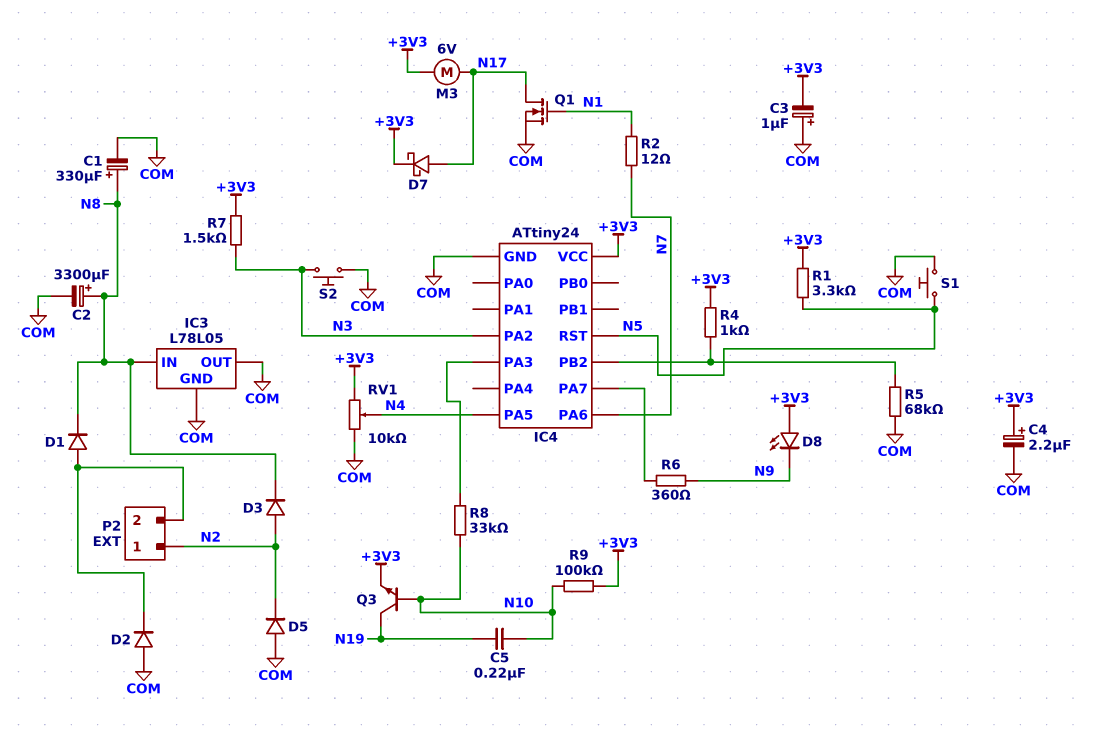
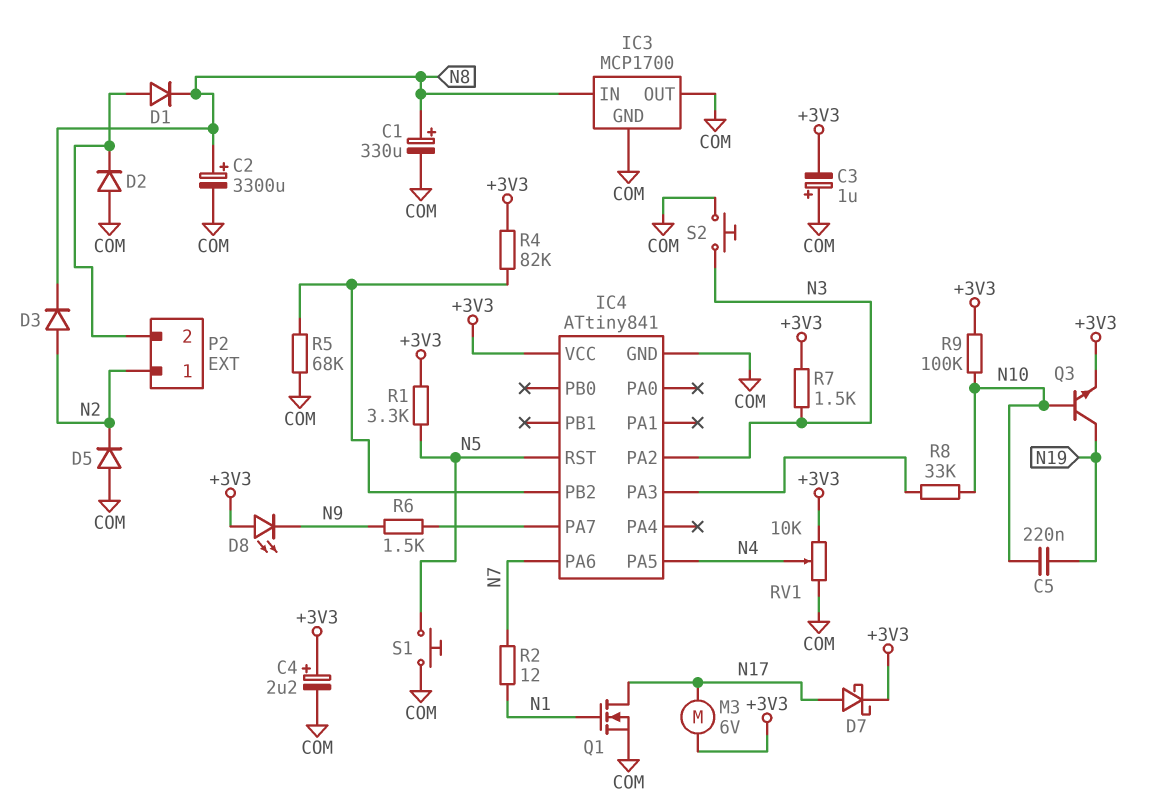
IC3: L78L05 -> MCP1700
IC4: ATtiny24 -> ATtiny841
R4: 1k (+3V3, IC4/PB2) -> 82k (+3V3, IC4/PB2)
R6: 360 (IC4/PA7, N9) -> 1.5k (IC4/PA7, N9)

